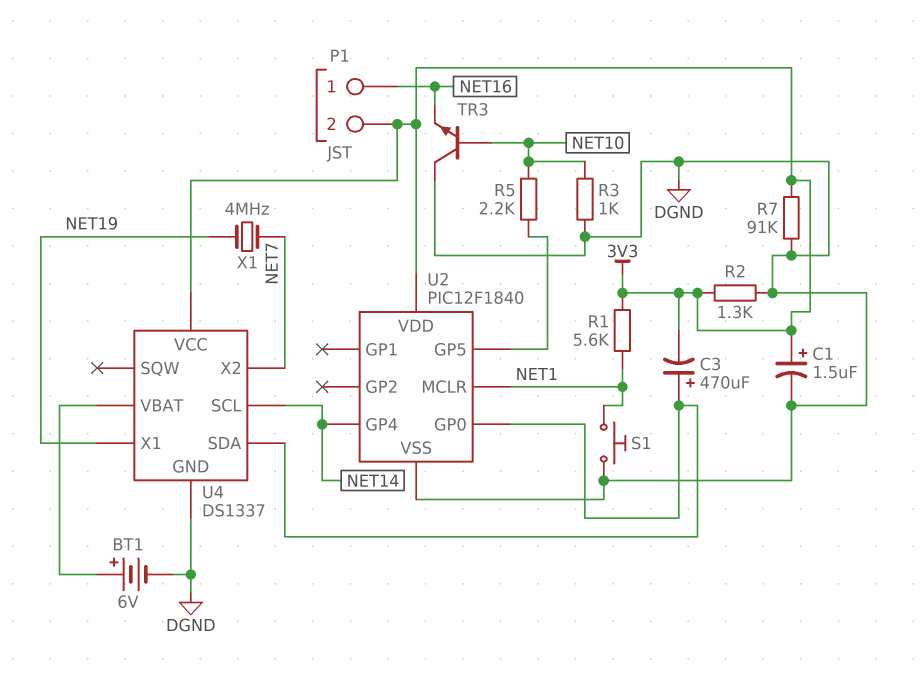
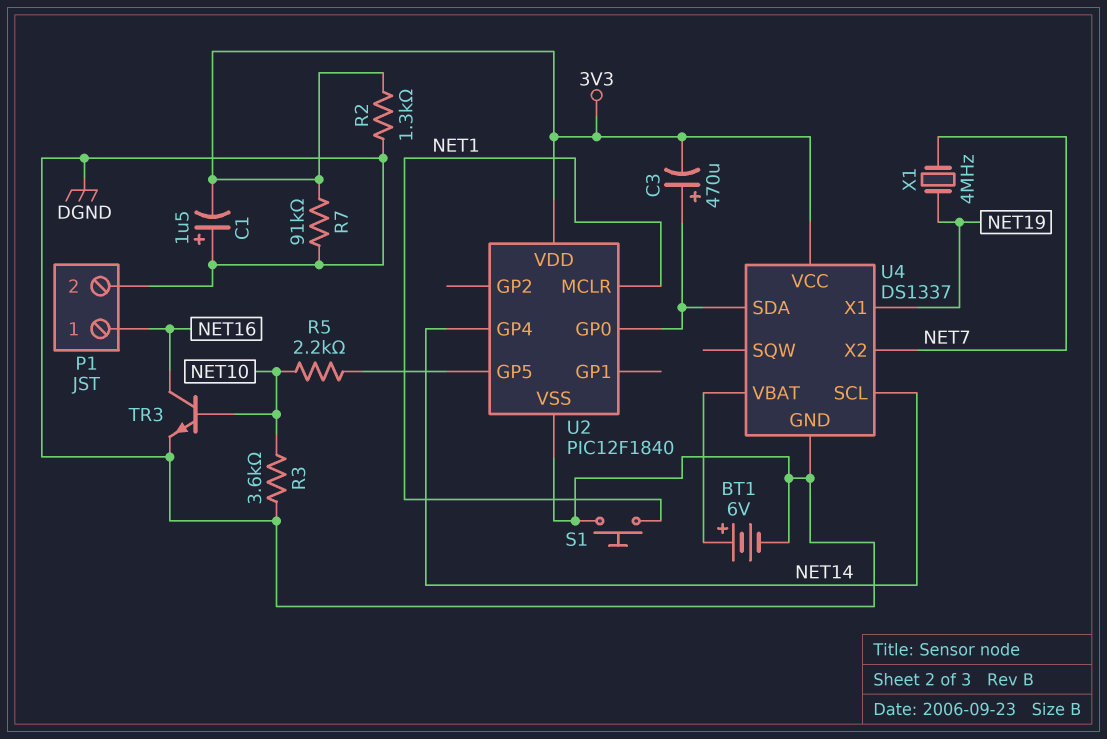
C1: 1.5uF (plus 3V3, minus DGND) -> 1.5uF (plus DGND, minus 3V3)
P1 pin 2: 3V3 -> DGND
R1: 5.6k (3V3, NET1) -> none
R3: 1k (DGND, NET10) -> 3.6k (DGND, NET10)
TR3: NPN (B NET10, C DGND, E NET16) -> NPN (B NET10, C NET16, E DGND)

